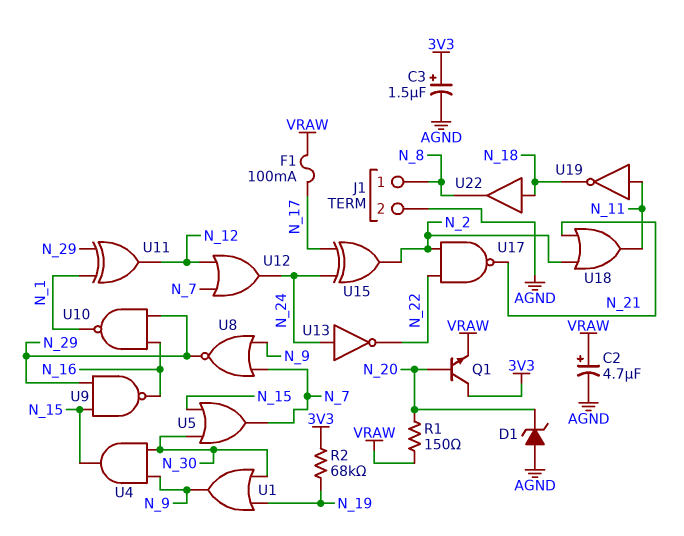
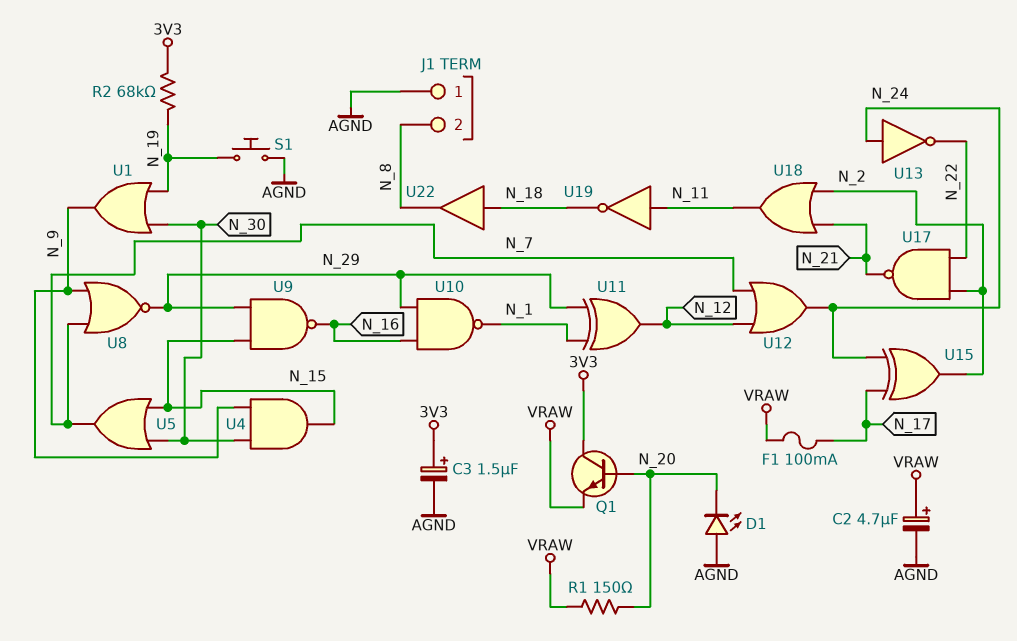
D1: zener (A AGND, K N_20) -> LED (A AGND, K N_20)
J1 pin 1: N_8 -> AGND
J1 pin 2: AGND -> N_8
S1: none -> button (AGND, N_19)

